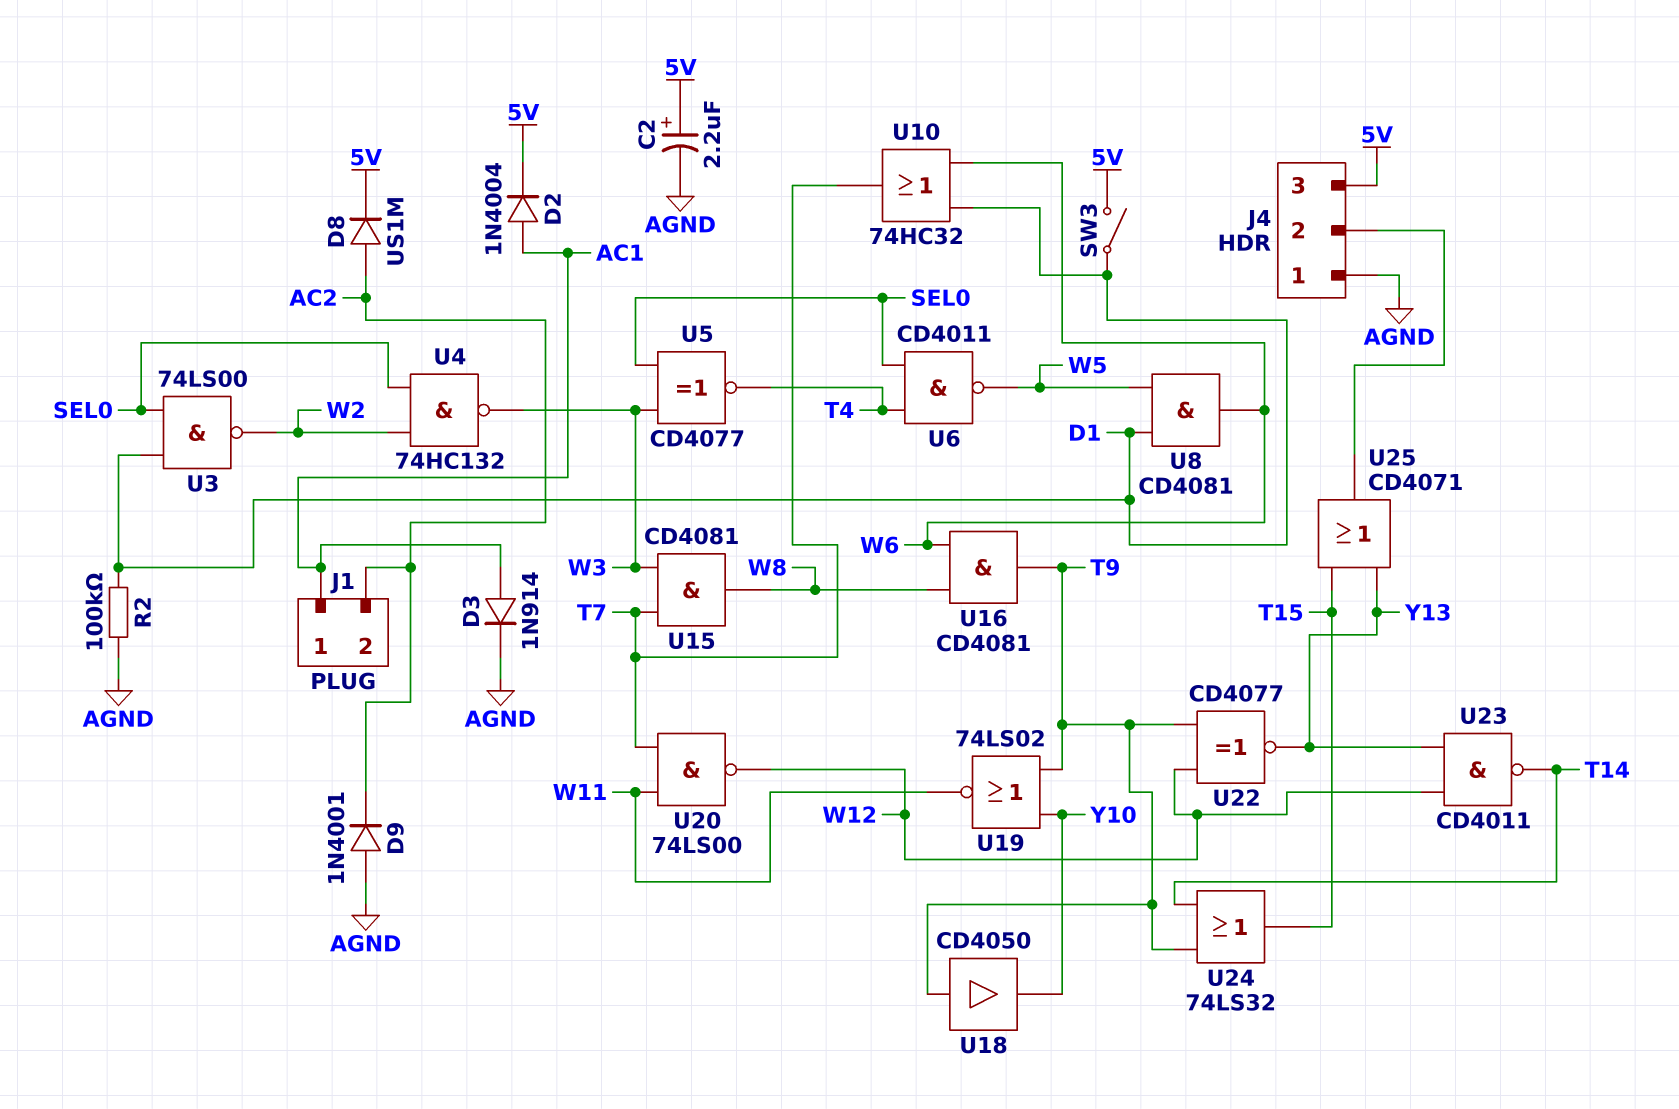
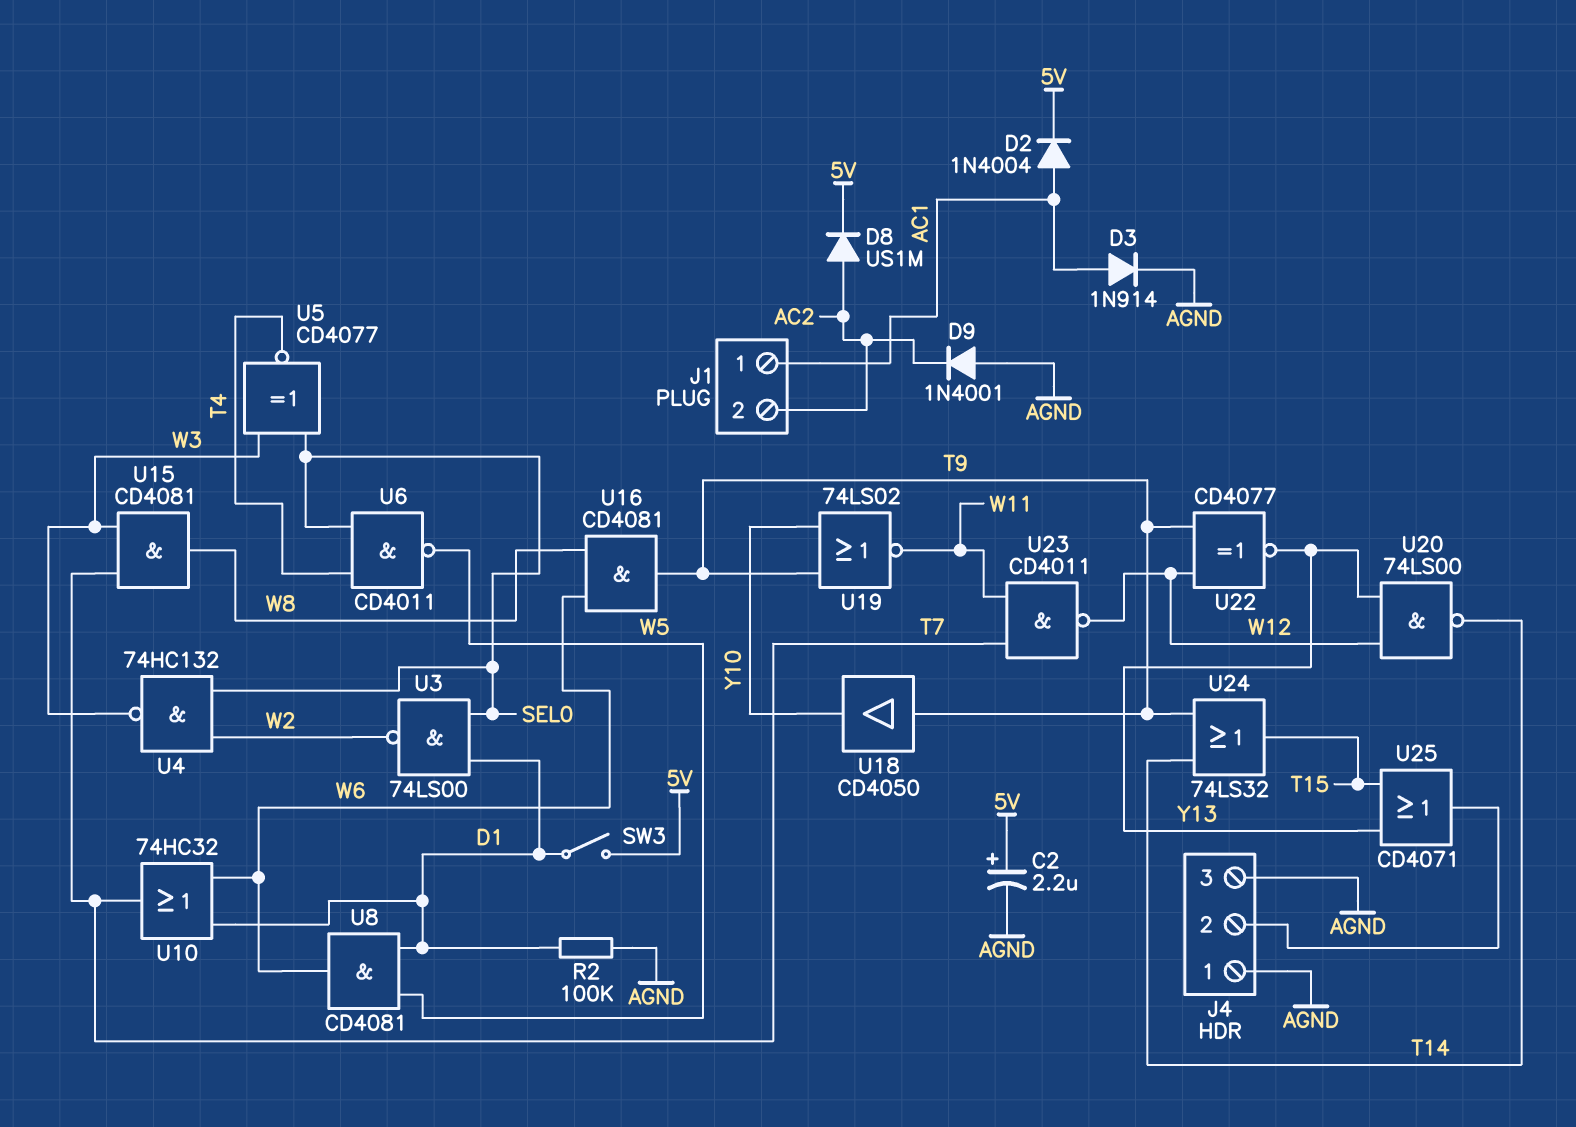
J4 pin 3: 5V -> AGND
U20: NAND 74LS00 (in T7, in W11, out W12) -> NAND 74LS00 (in W12, in Y13, out T14)
U23: NAND CD4011 (in W12, in Y13, out T14) -> NAND CD4011 (in T7, in W11, out W12)

